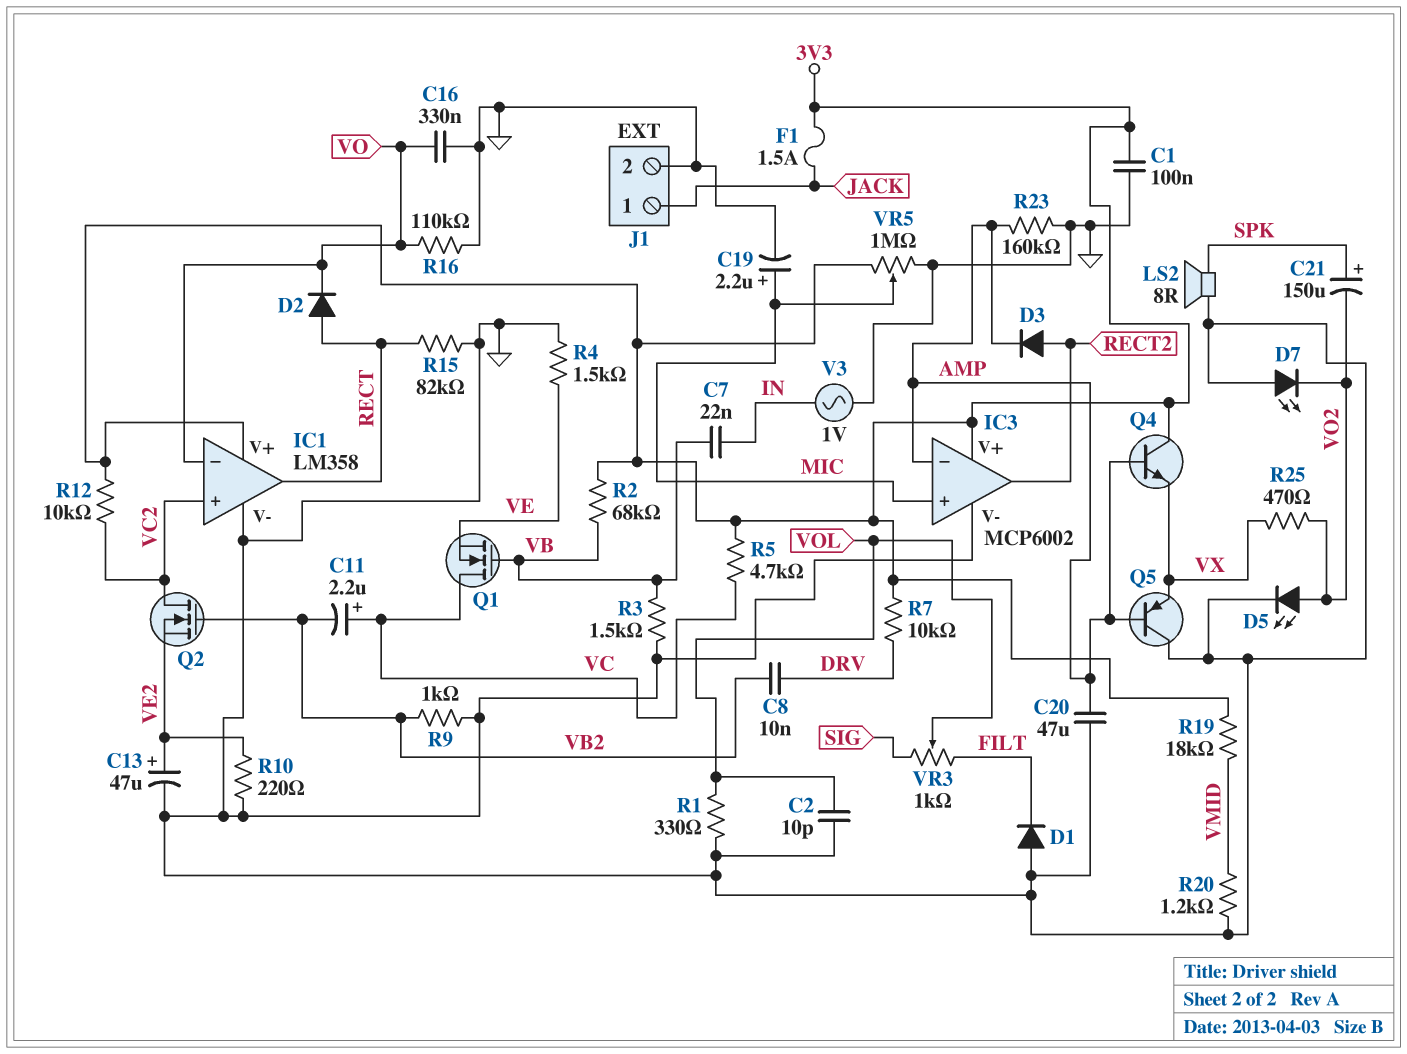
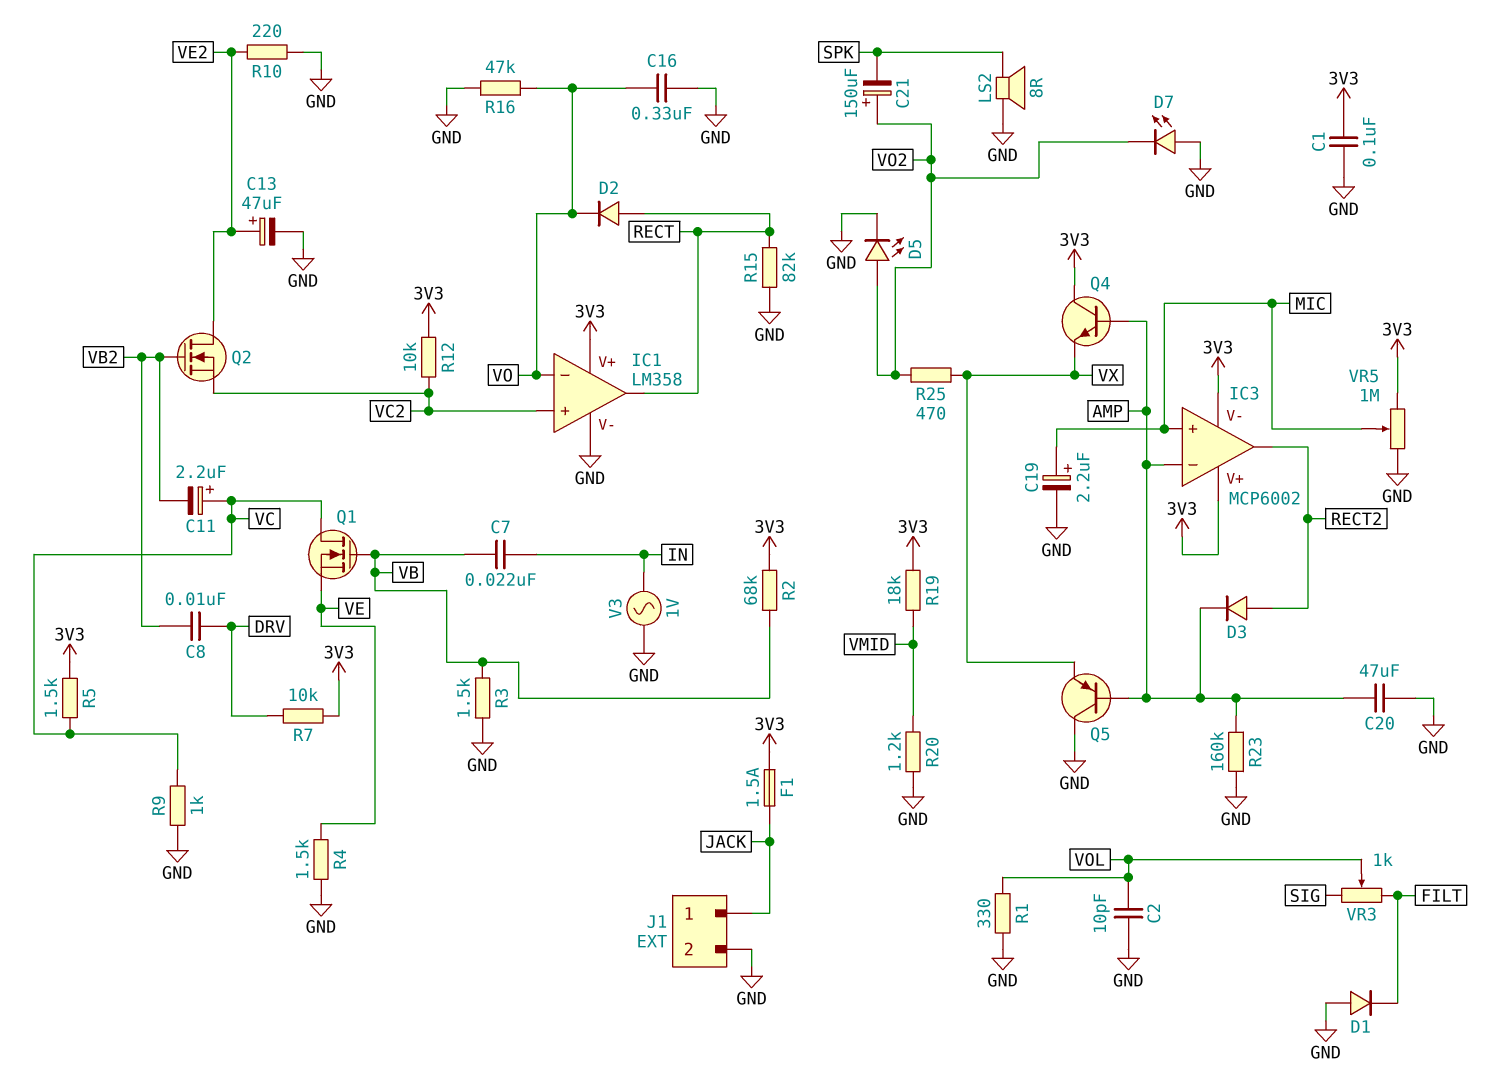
C21: 150uF (plus SPK, minus VO2) -> 150uF (plus VO2, minus SPK)
IC3 pin V-: GND -> 3V3
Q2: NMOS (G VB2, D VC2, S VE2) -> NMOS (G VB2, D VE2, S VC2)
R5: 4.7k (3V3, VC) -> 1.5k (3V3, VC)
R9: 1k (GND, VB2) -> 1k (GND, VC)
R16: 110k (GND, VO) -> 47k (GND, VO)

